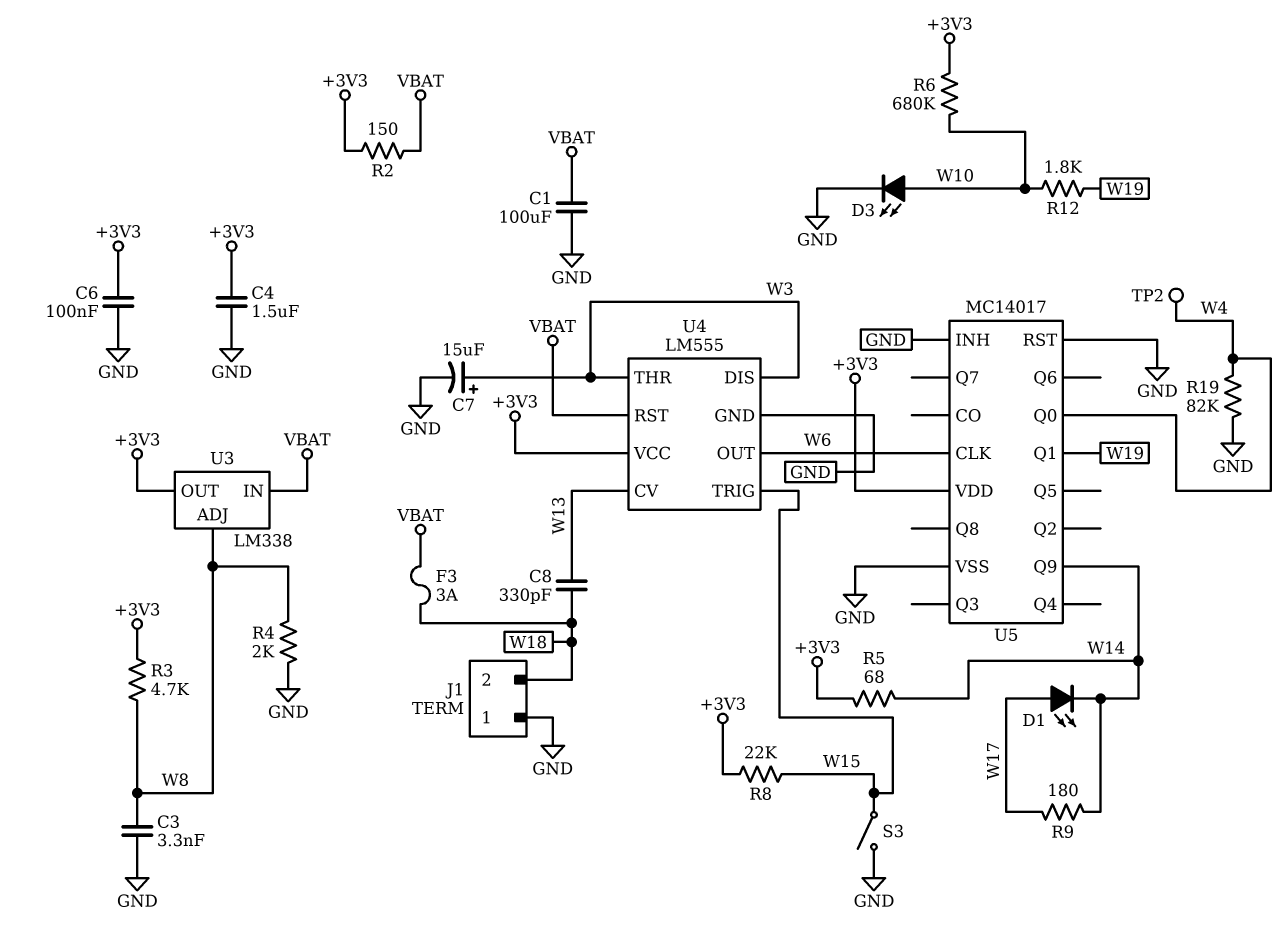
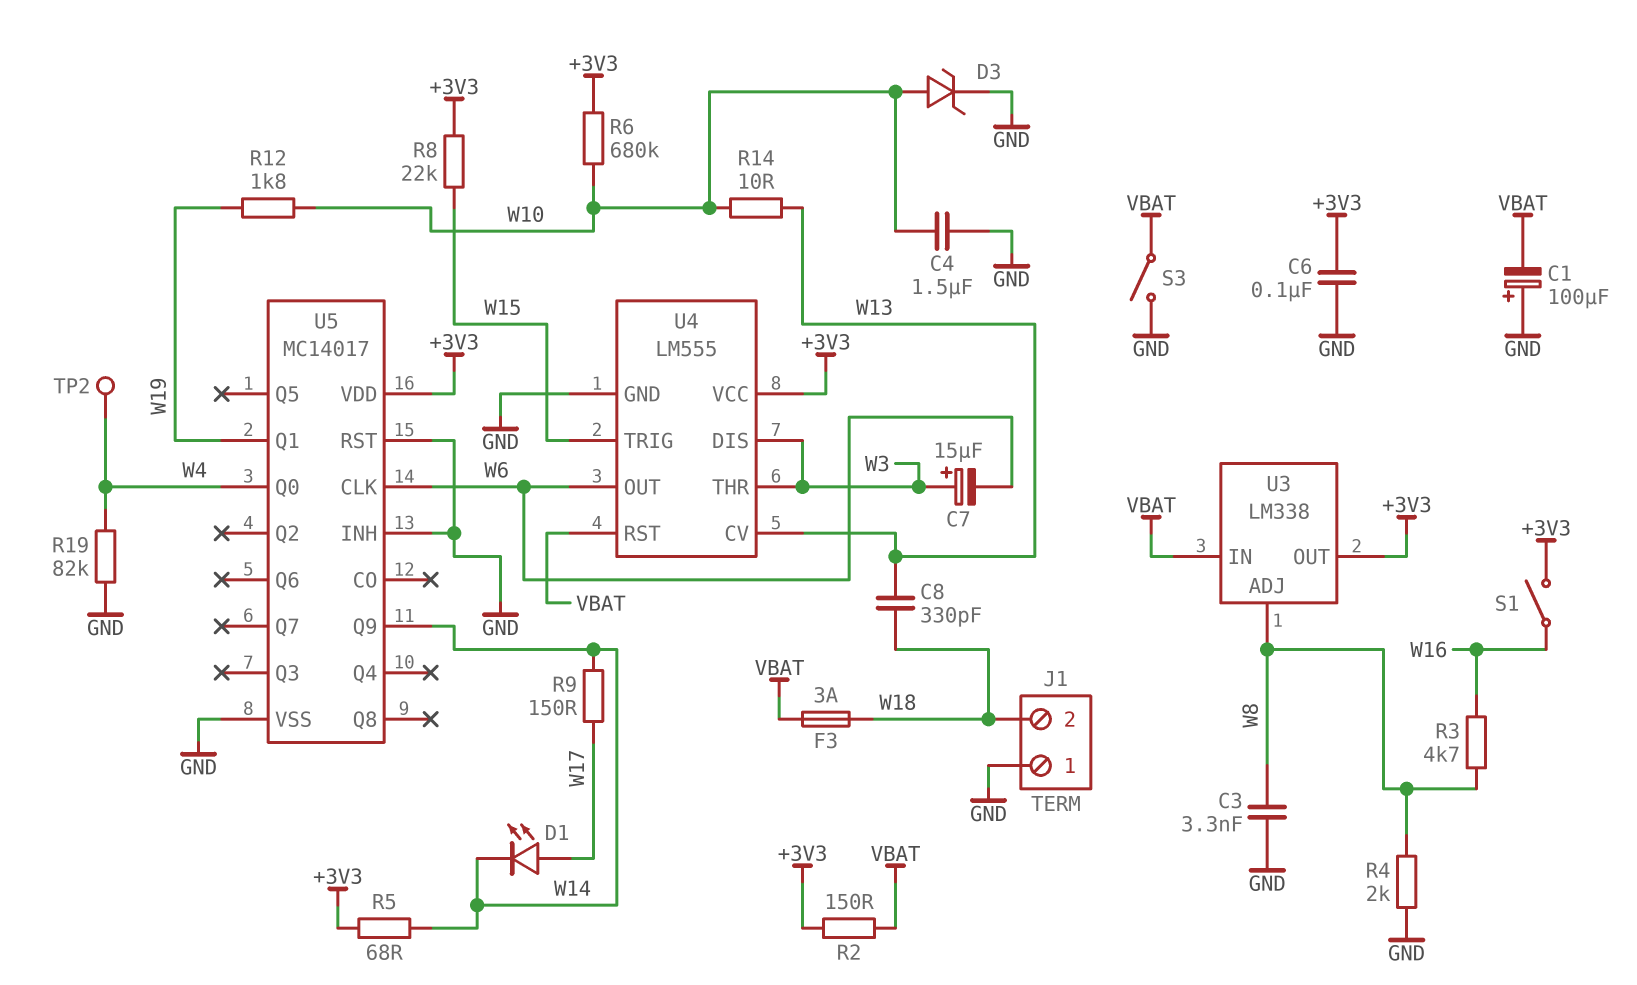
C1: 100uF (GND, VBAT) -> 100uF (plus GND, minus VBAT)
C4: 1.5uF (+3V3, GND) -> 1.5uF (GND, W10)
C7: 15uF (plus W3, minus GND) -> 15uF (plus W3, minus W6)
D3: LED (A W10, K GND) -> zener (A W10, K GND)
R3: 4.7k (+3V3, W8) -> 4.7k (W8, W16)
R9: 180 (W14, W17) -> 150 (W14, W17)
R14: none -> 10 (W10, W13)
S1: none -> switch (+3V3, W16)
S3: switch (GND, W15) -> switch (GND, VBAT)

